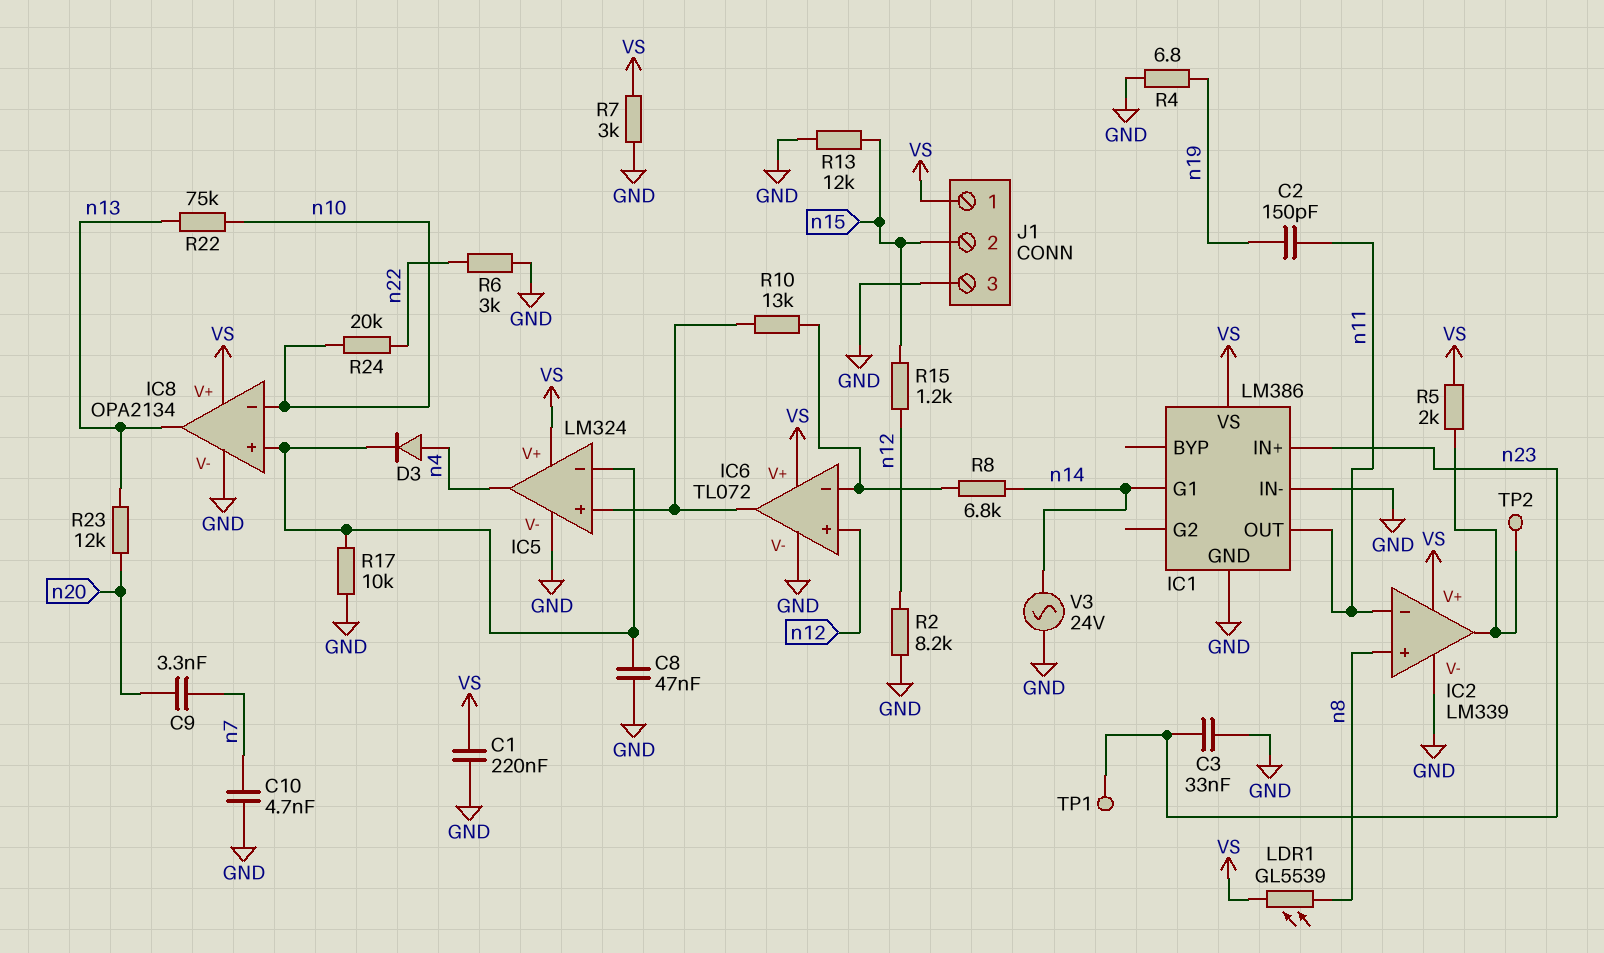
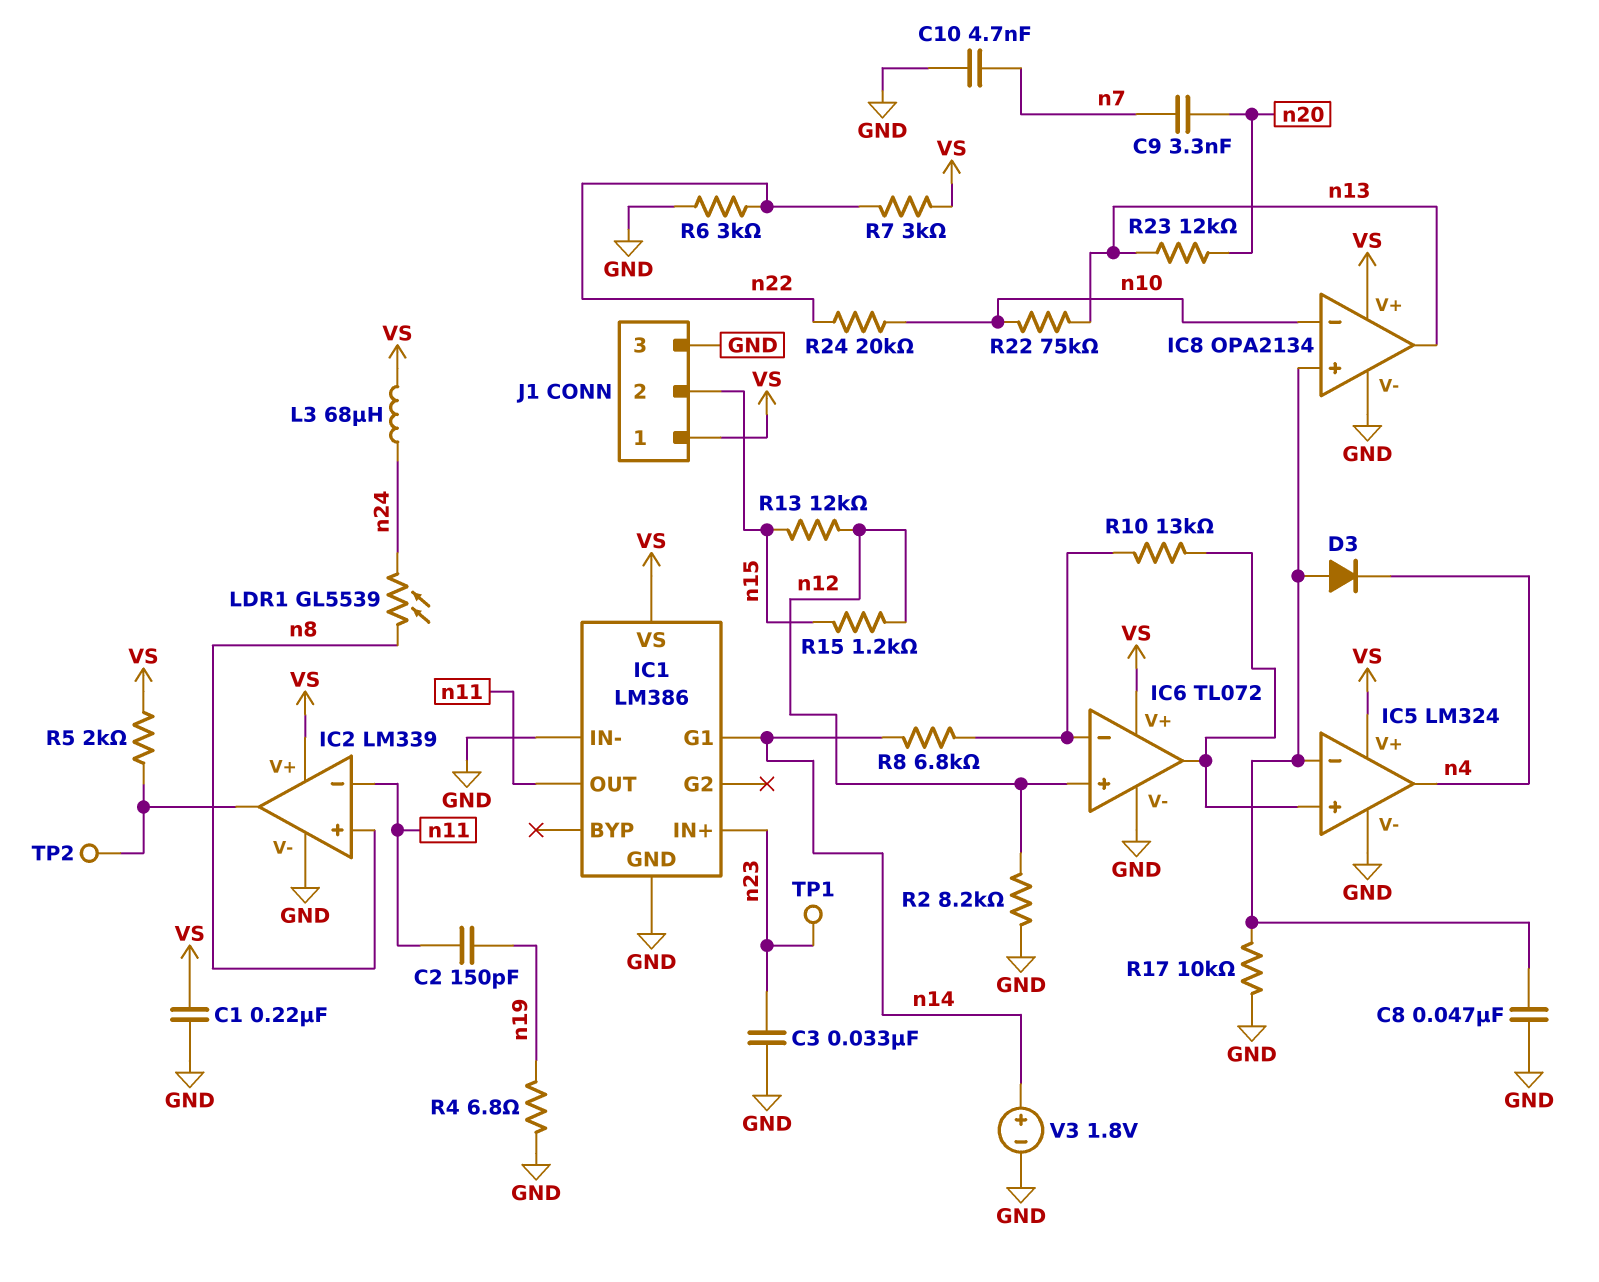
D3: diode (A n4, K IC5/in-) -> diode (A IC5/in-, K n4)
L3: none -> 68uH (VS, n24)
LDR1: GL5539 (VS, n8) -> GL5539 (n8, n24)
R7: 3k (GND, VS) -> 3k (VS, n22)
R13: 12k (GND, n15) -> 12k (n12, n15)
V3: AC 24V (GND, n14) -> 1.8V (plus n14, minus GND)

